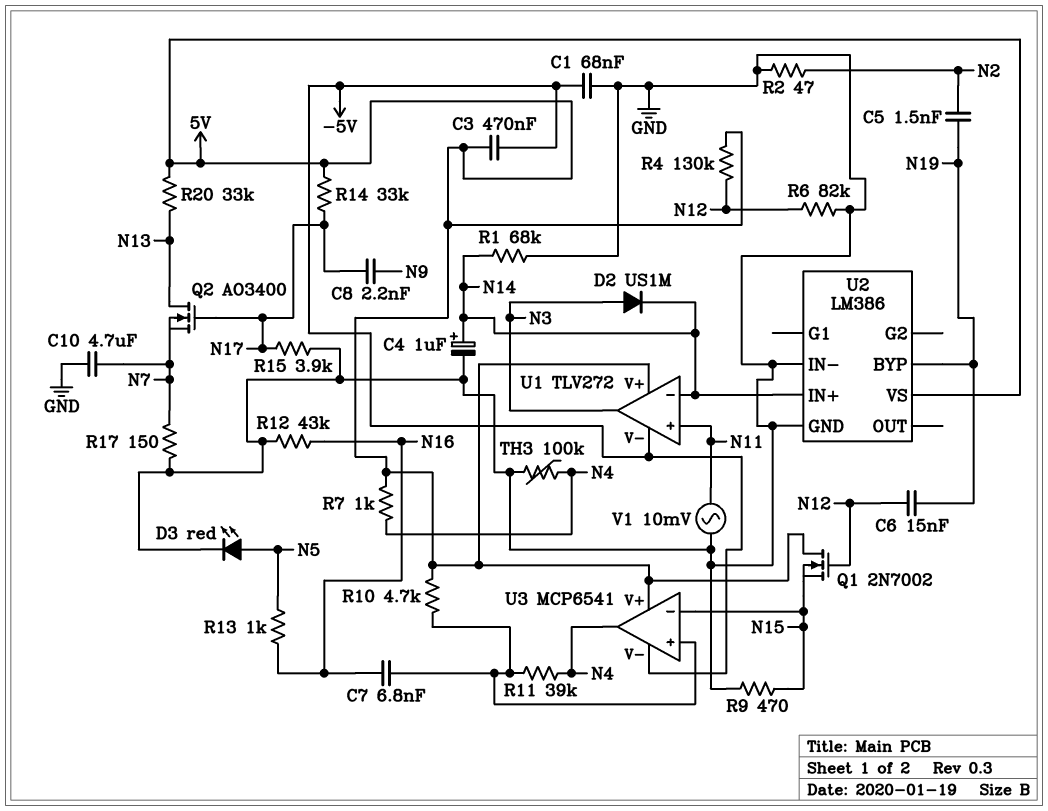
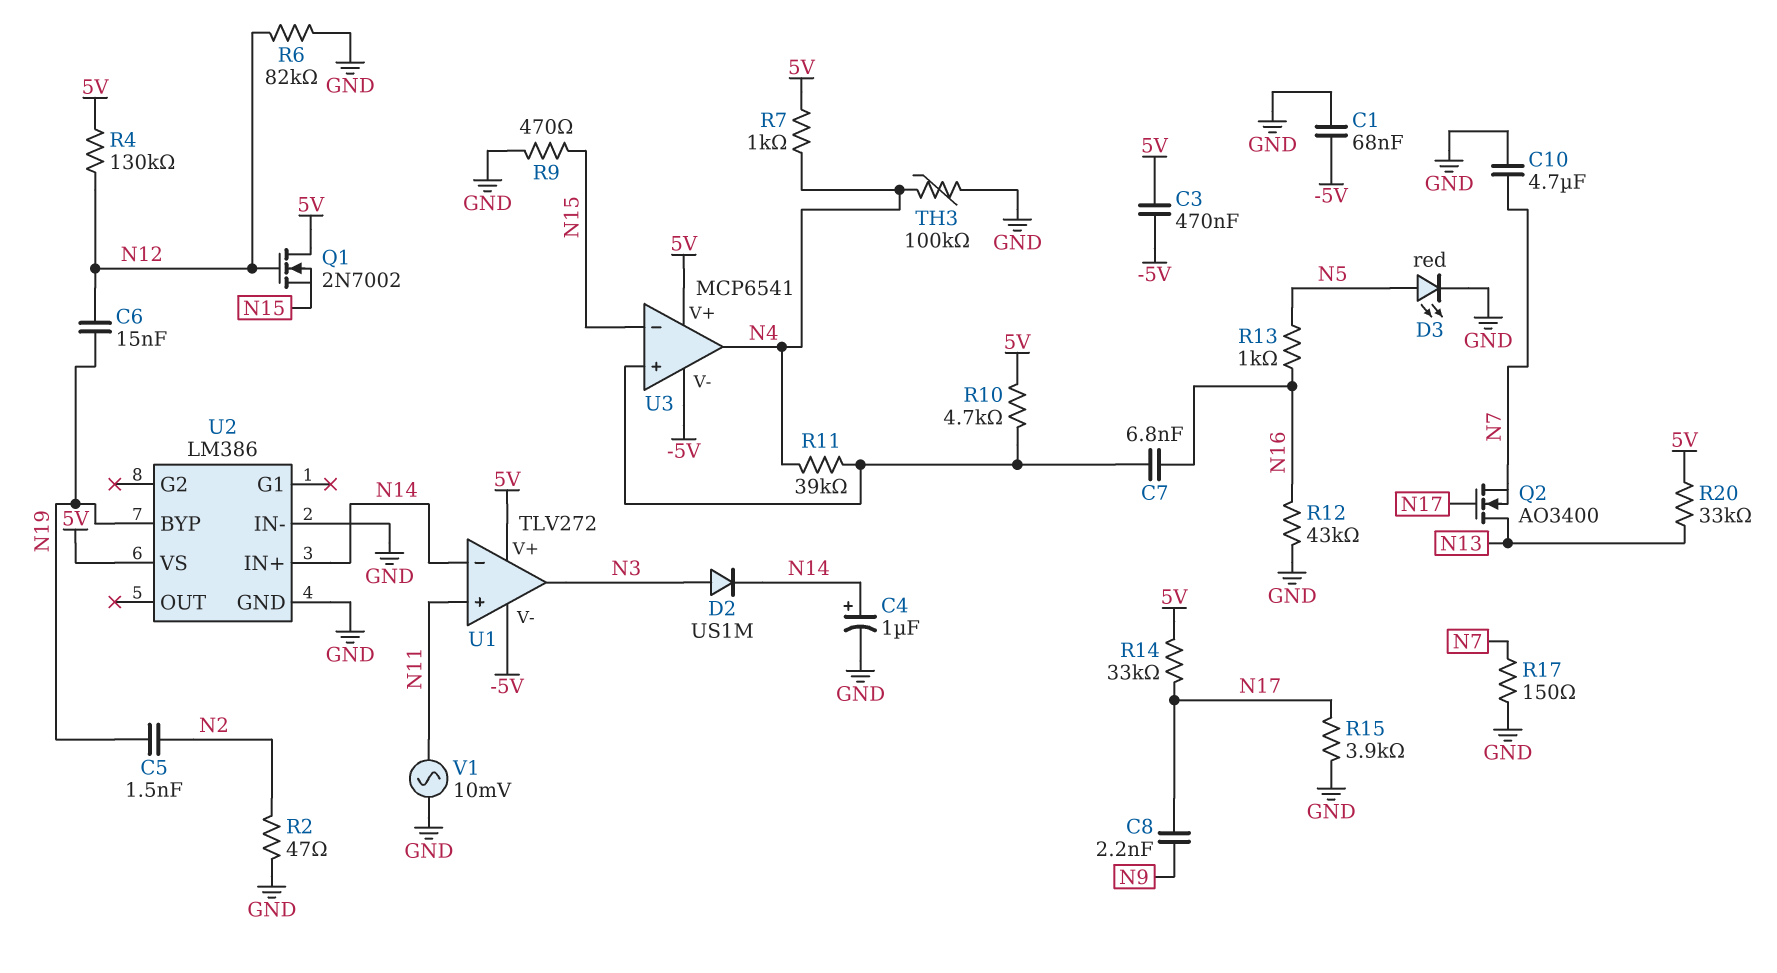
R1: 68k (GND, N14) -> none

